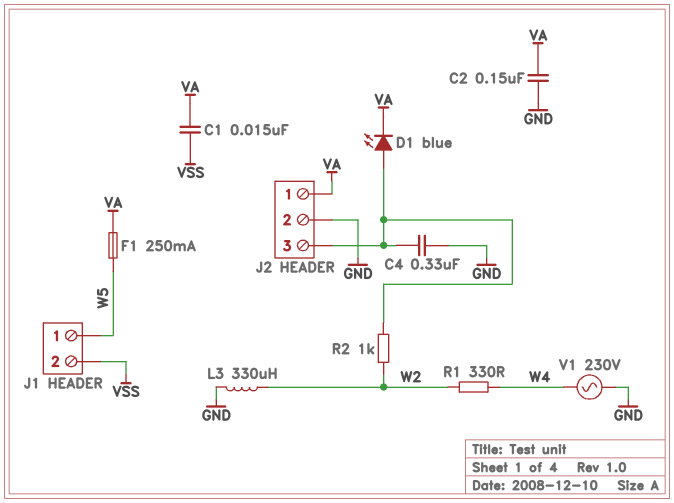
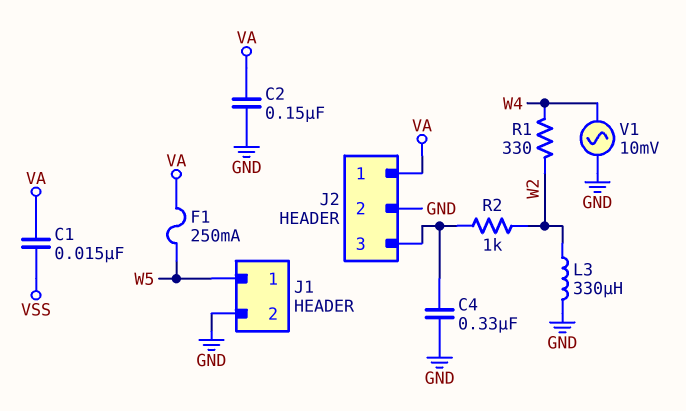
D1: LED blue (A J2/3, K VA) -> none
J1 pin 2: VSS -> GND
V1: AC 230V (GND, W4) -> AC 10mV (GND, W4)

